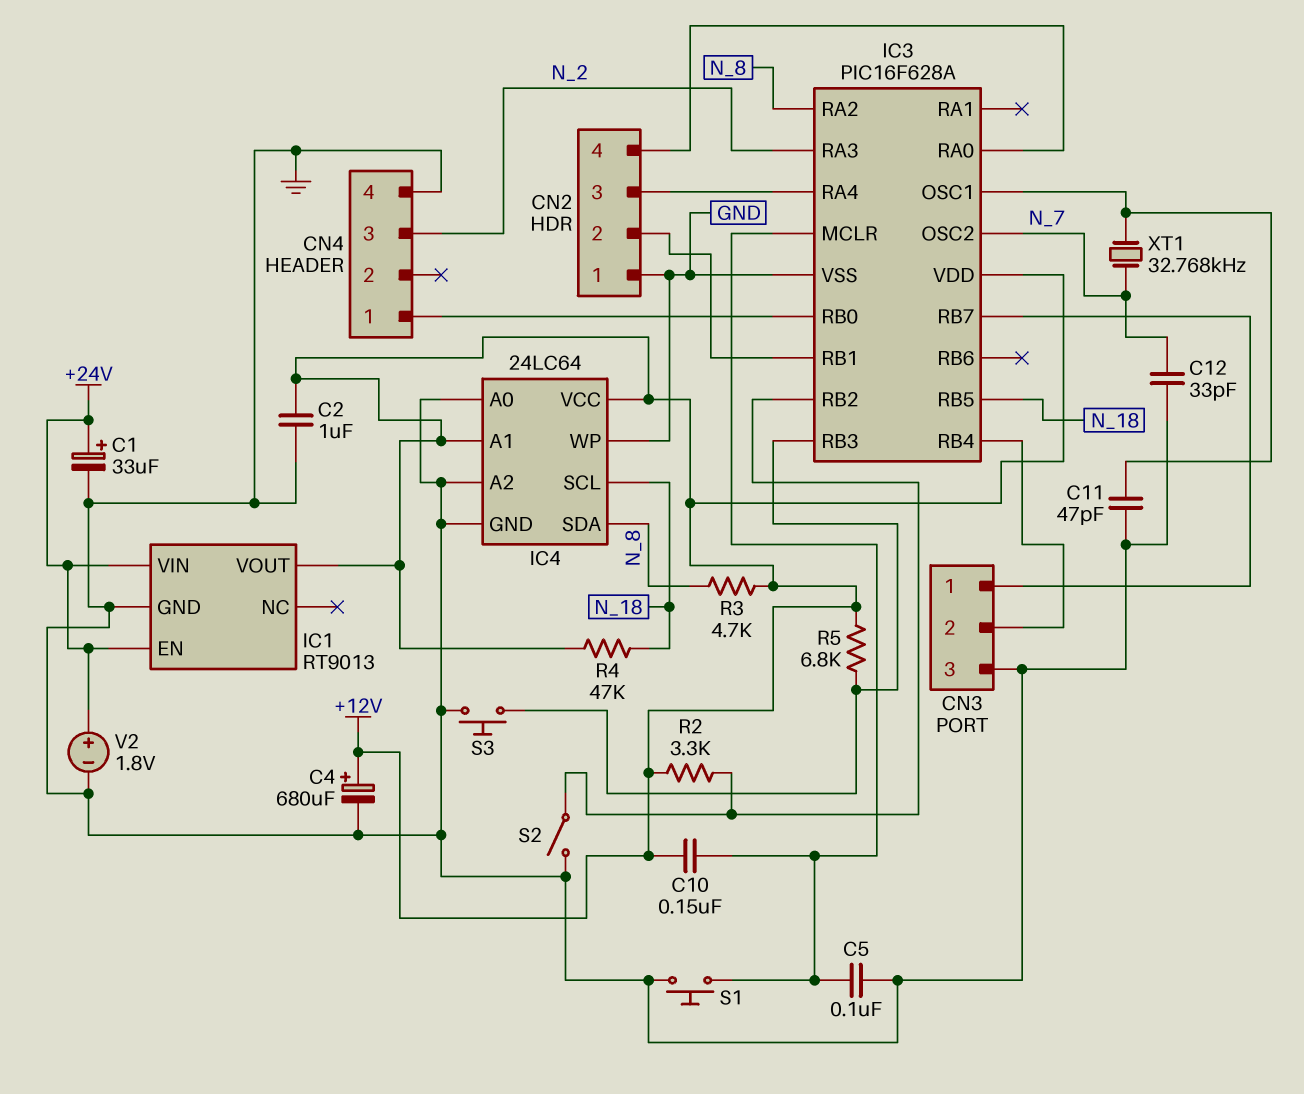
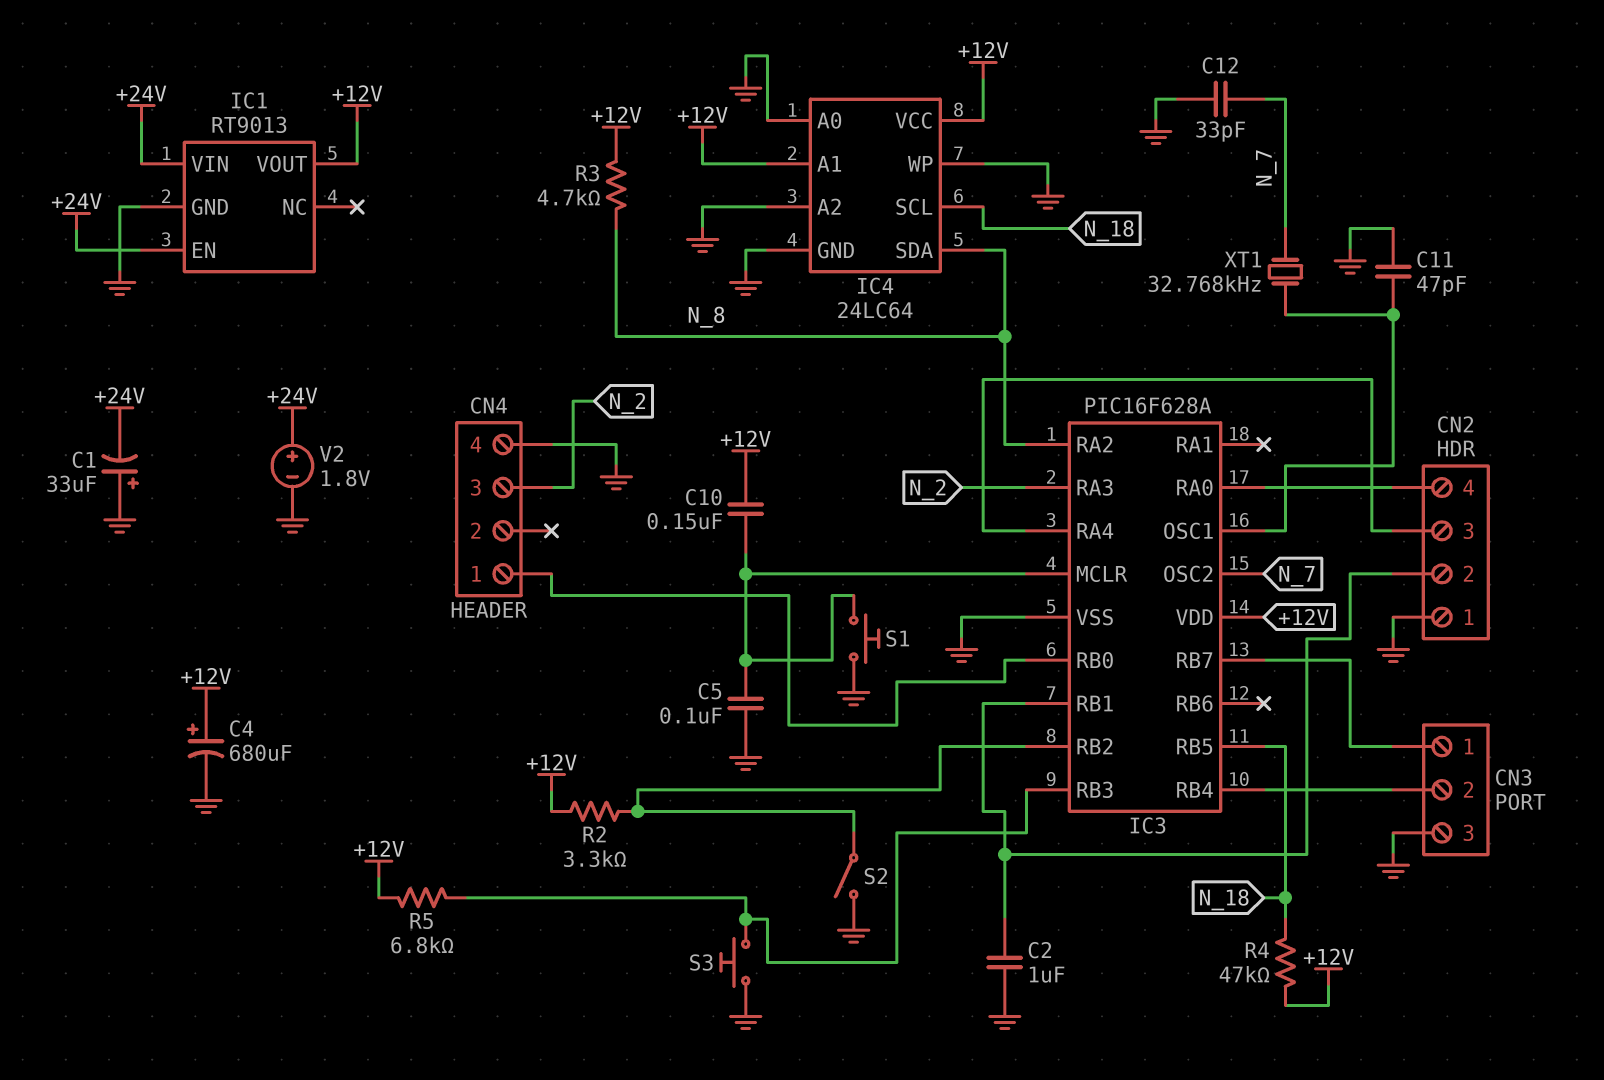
C1: 33uF (plus +24V, minus GND) -> 33uF (plus GND, minus +24V)
C2: 1uF (+12V, GND) -> 1uF (CN2/2, GND)

